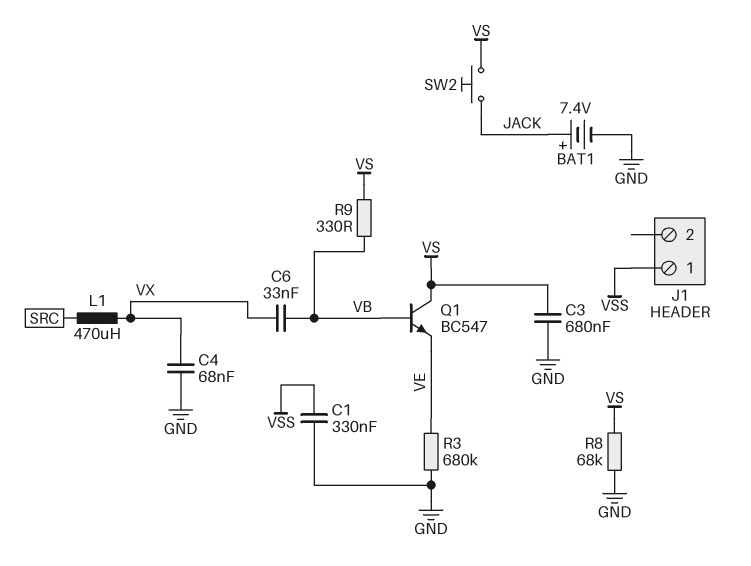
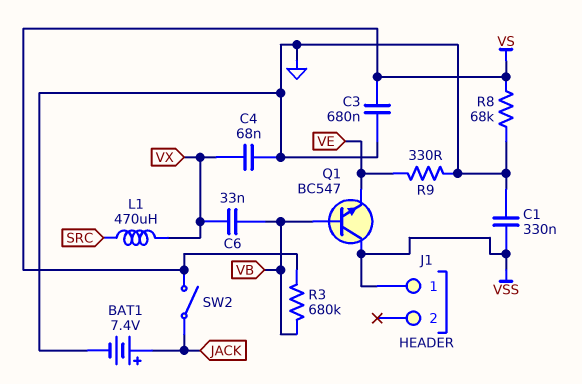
Q1: NPN BC547 (B VB, C VS, E VE) -> NPN BC547 (B VB, C VSS, E VE)
R3: 680k (GND, VE) -> 680k (VB, VS)
R9: 330 (VB, VS) -> 330 (GND, VE)
SW2: button (JACK, VS) -> switch (JACK, VS)

